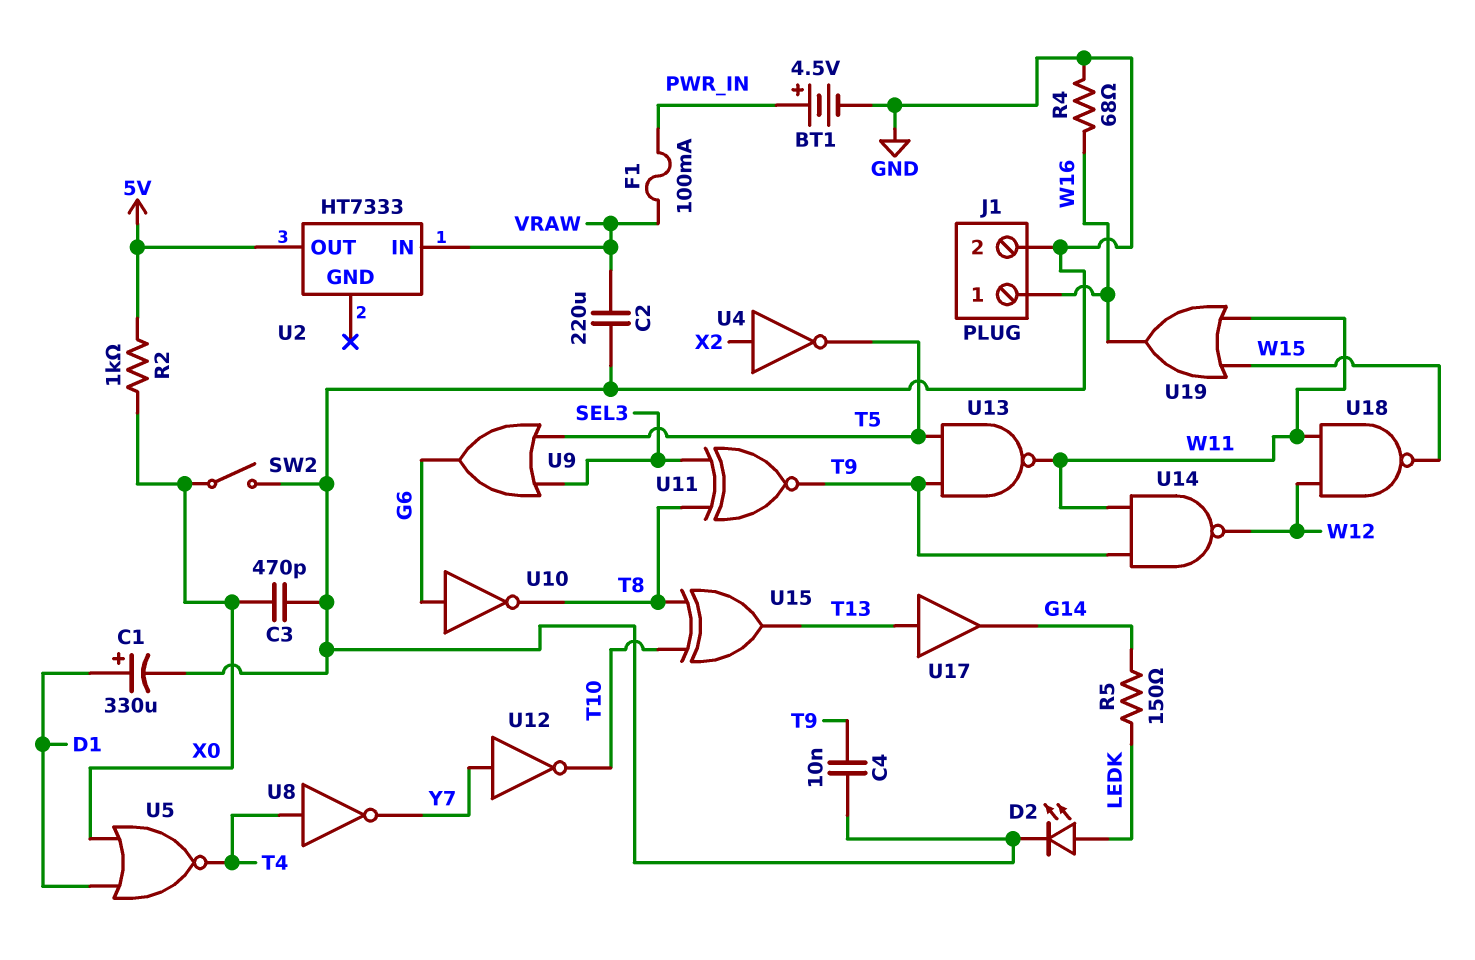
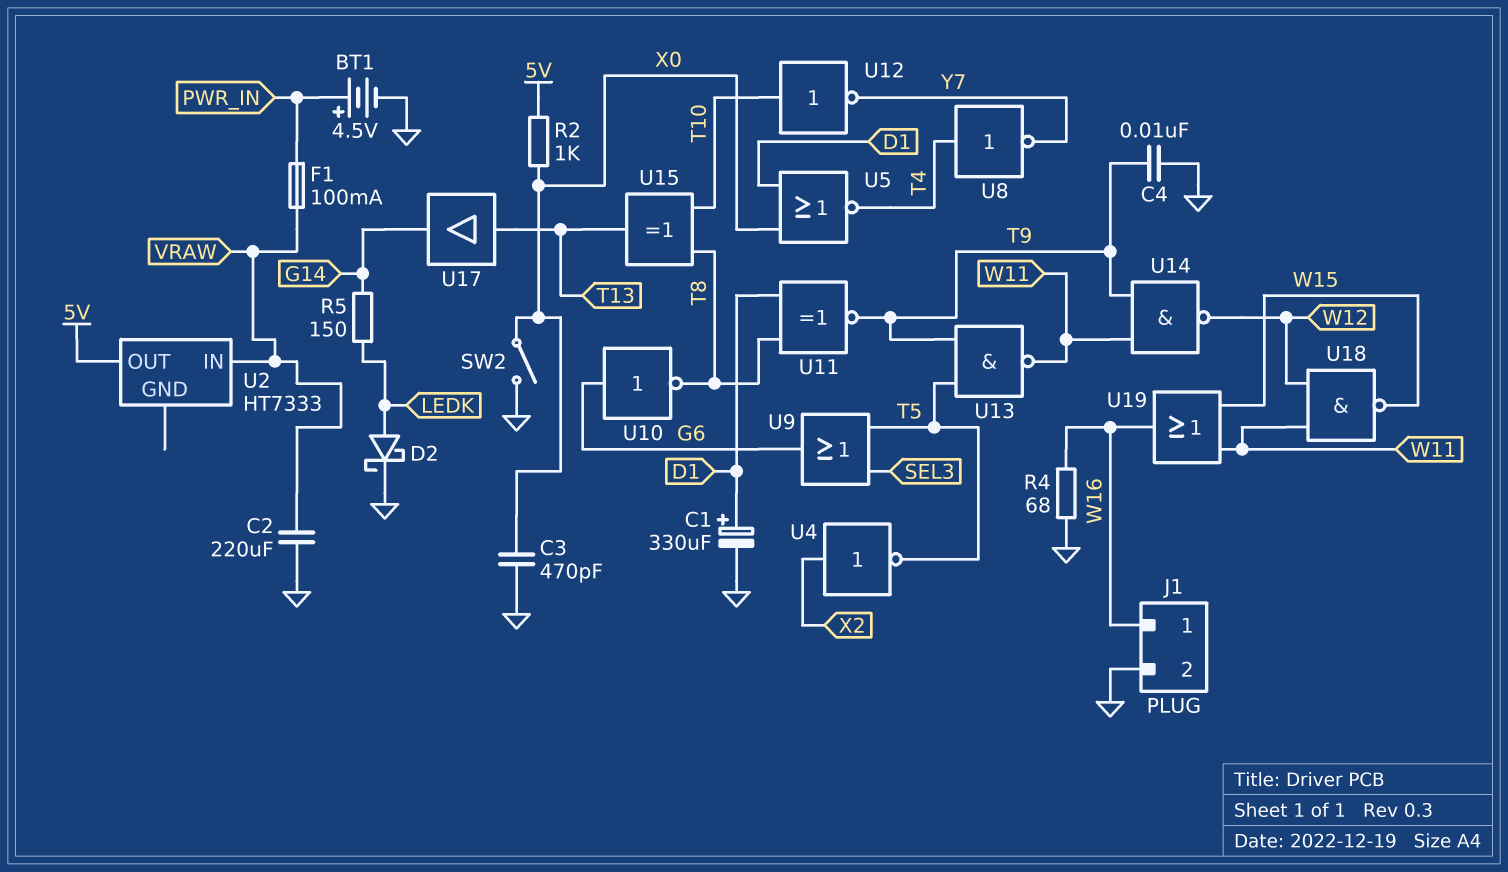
D2: LED (A LEDK, K GND) -> schottky (A LEDK, K GND)
U11: XNOR (in SEL3, in T8, out T9) -> XNOR (in D1, in T8, out T9)
U12: NOT (in Y7, out T10) -> NOT (in T10, out Y7)

